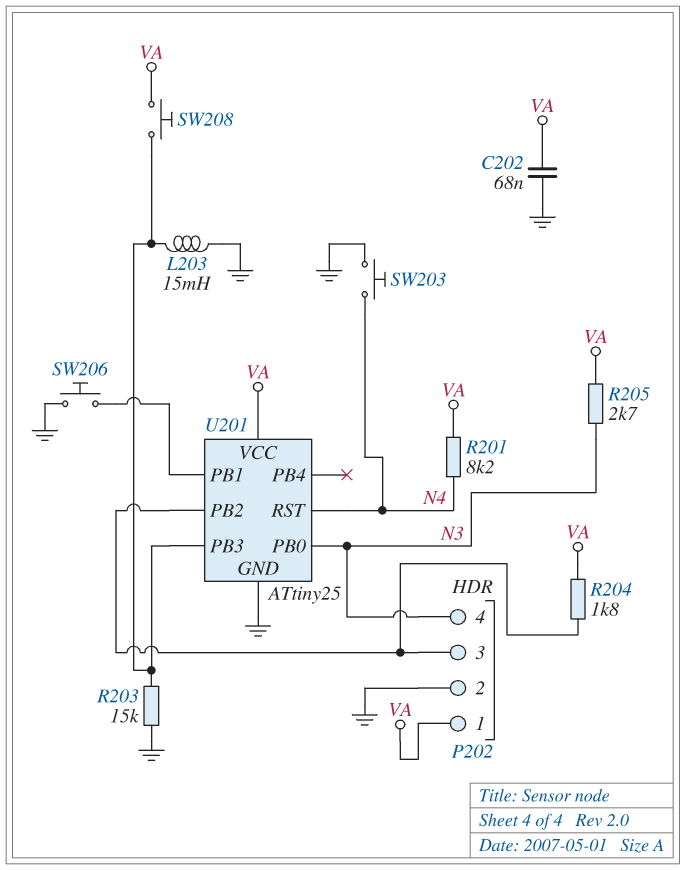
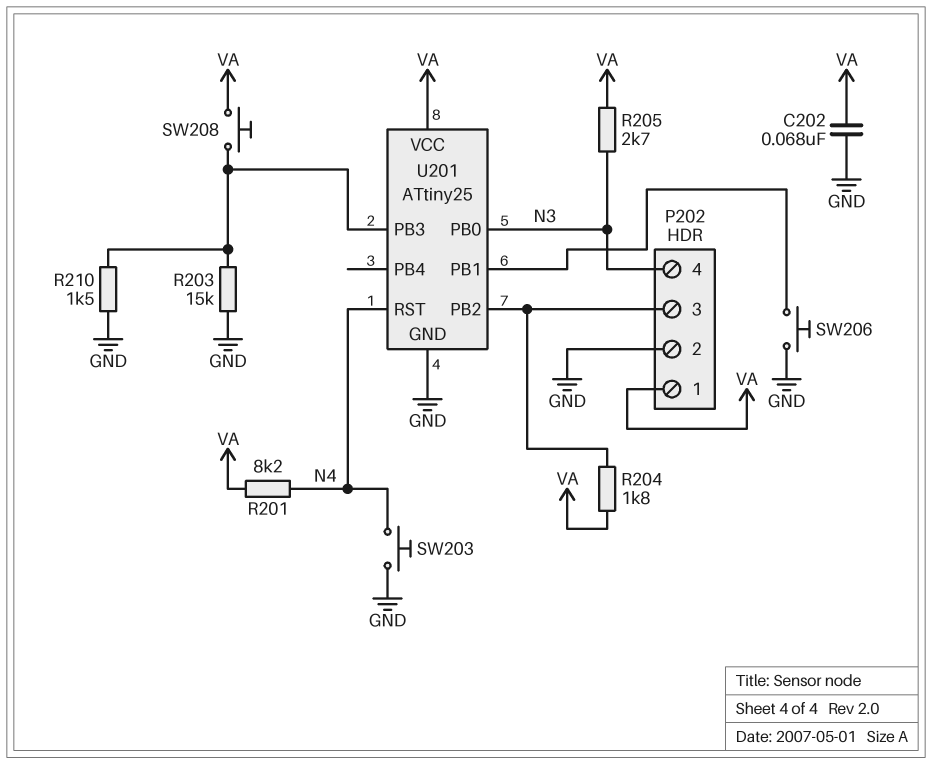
L203: 15mH (GND, U201/PB3) -> none
R210: none -> 1.5k (GND, U201/PB3)

